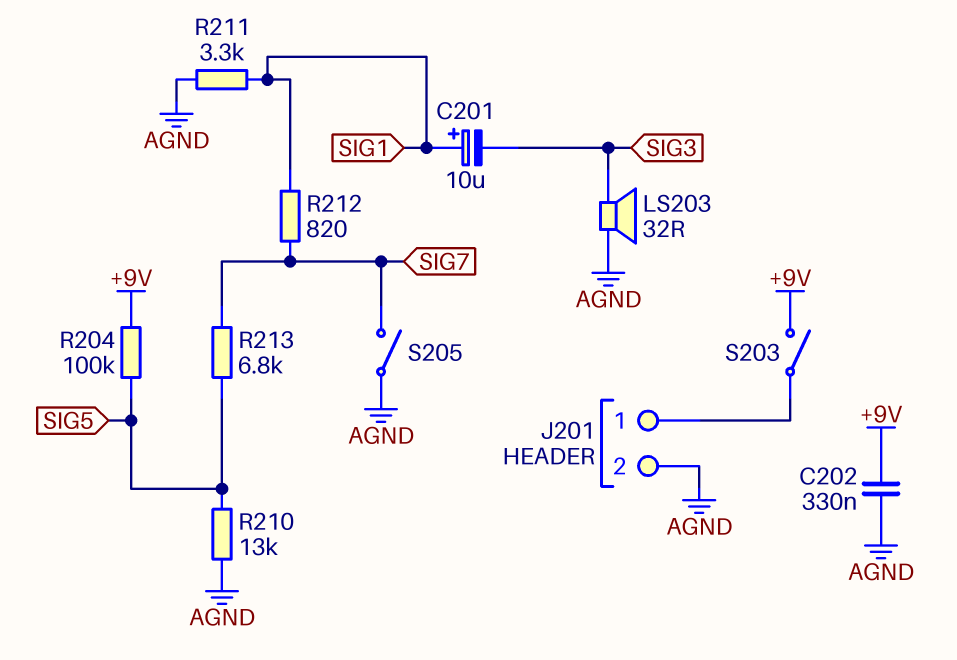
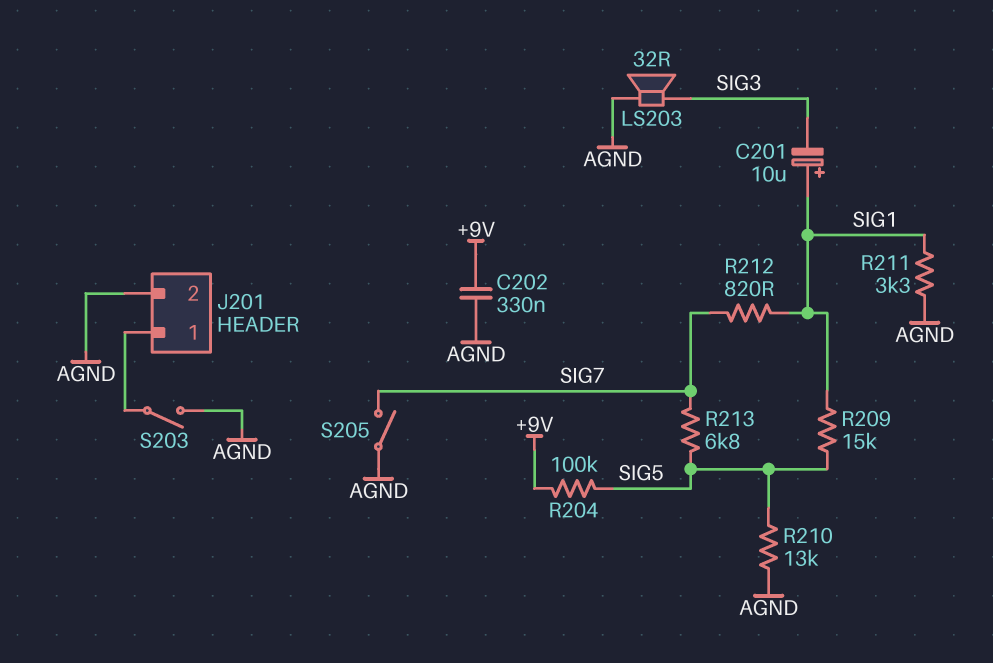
R209: none -> 15k (SIG1, SIG5)
S203: switch (+9V, J201/1) -> switch (AGND, J201/1)

